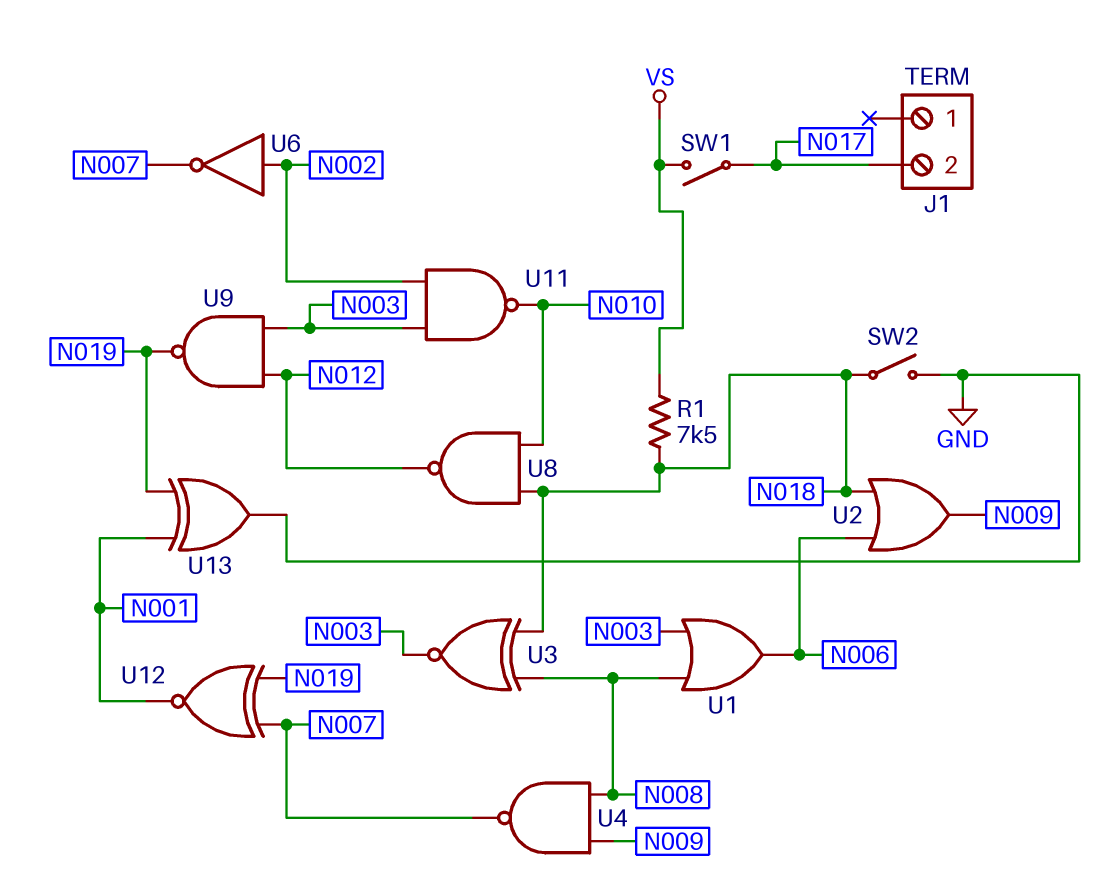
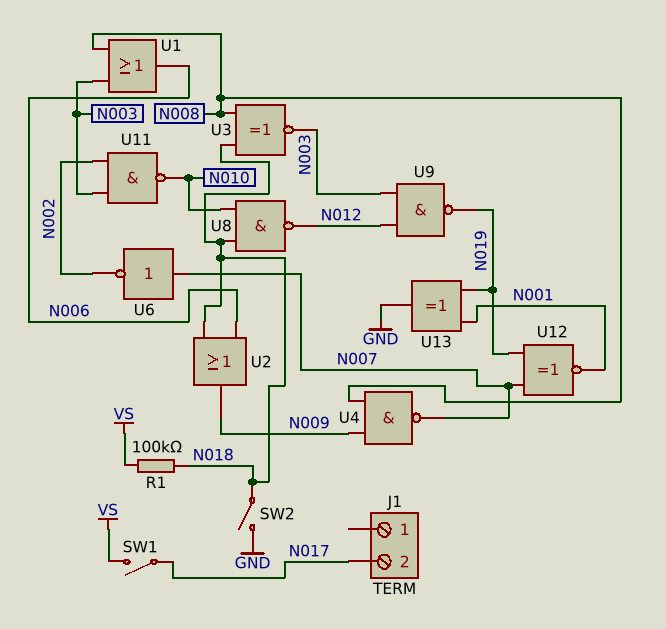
R1: 7.5k (N018, VS) -> 100k (N018, VS)
U6: NOT (in N002, out N007) -> NOT (in N007, out N002)

